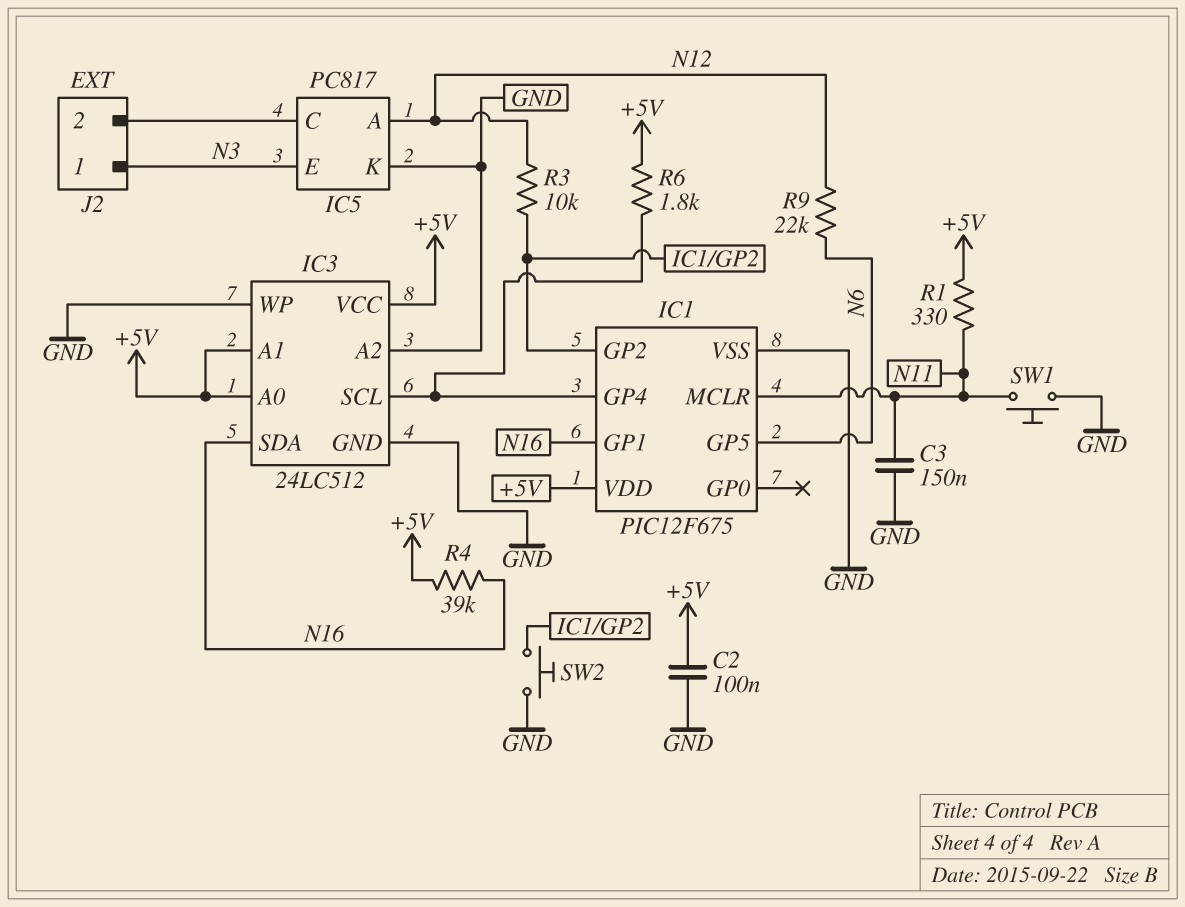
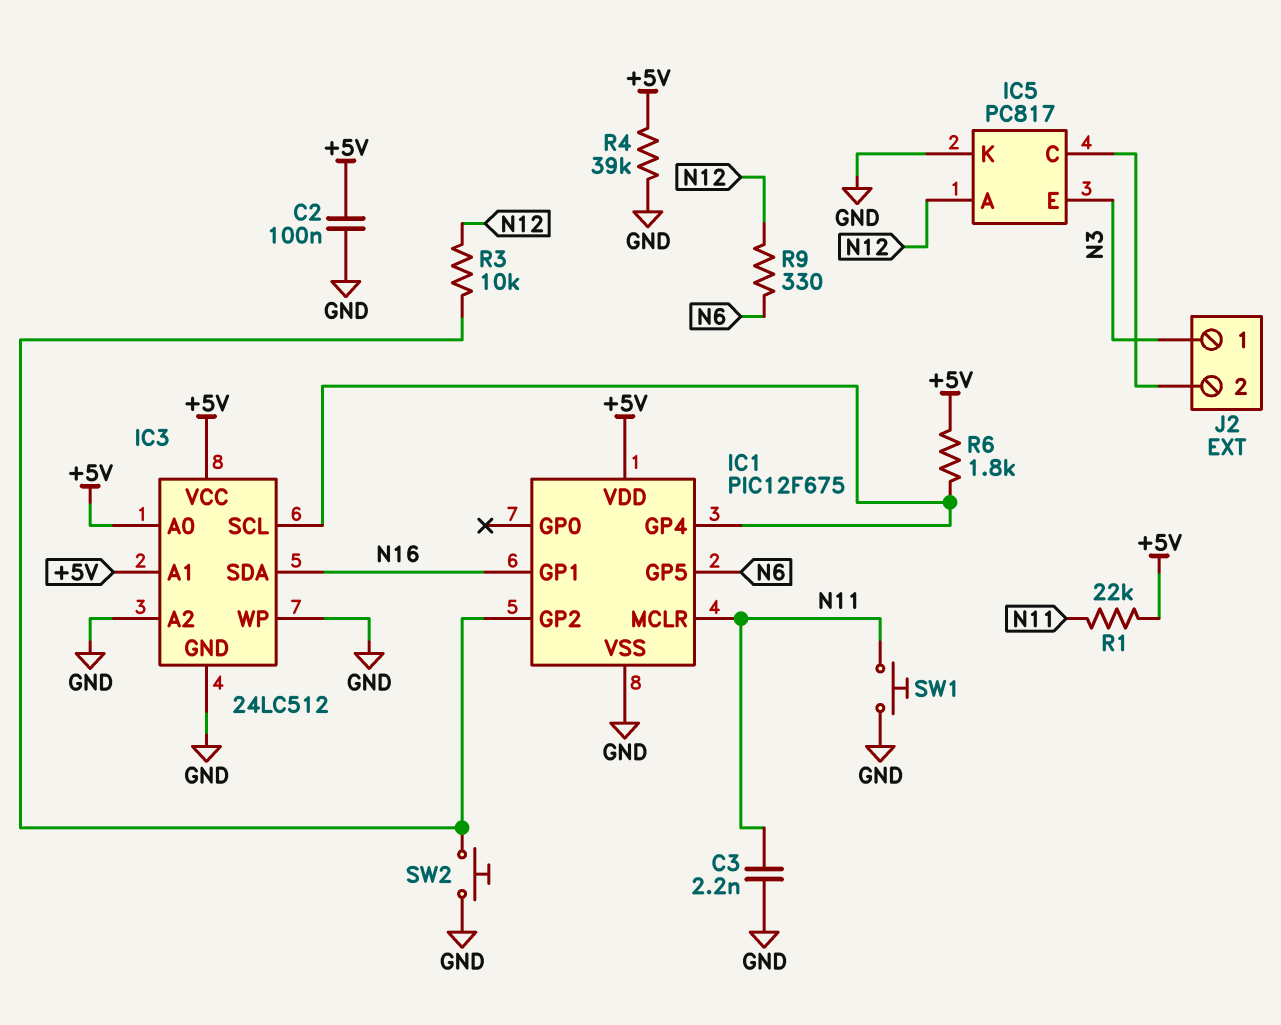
C3: 150nF (GND, N11) -> 2.2nF (GND, N11)
R1: 330 (+5V, N11) -> 22k (+5V, N11)
R4: 39k (+5V, N16) -> 39k (+5V, GND)
R9: 22k (N6, N12) -> 330 (N6, N12)

